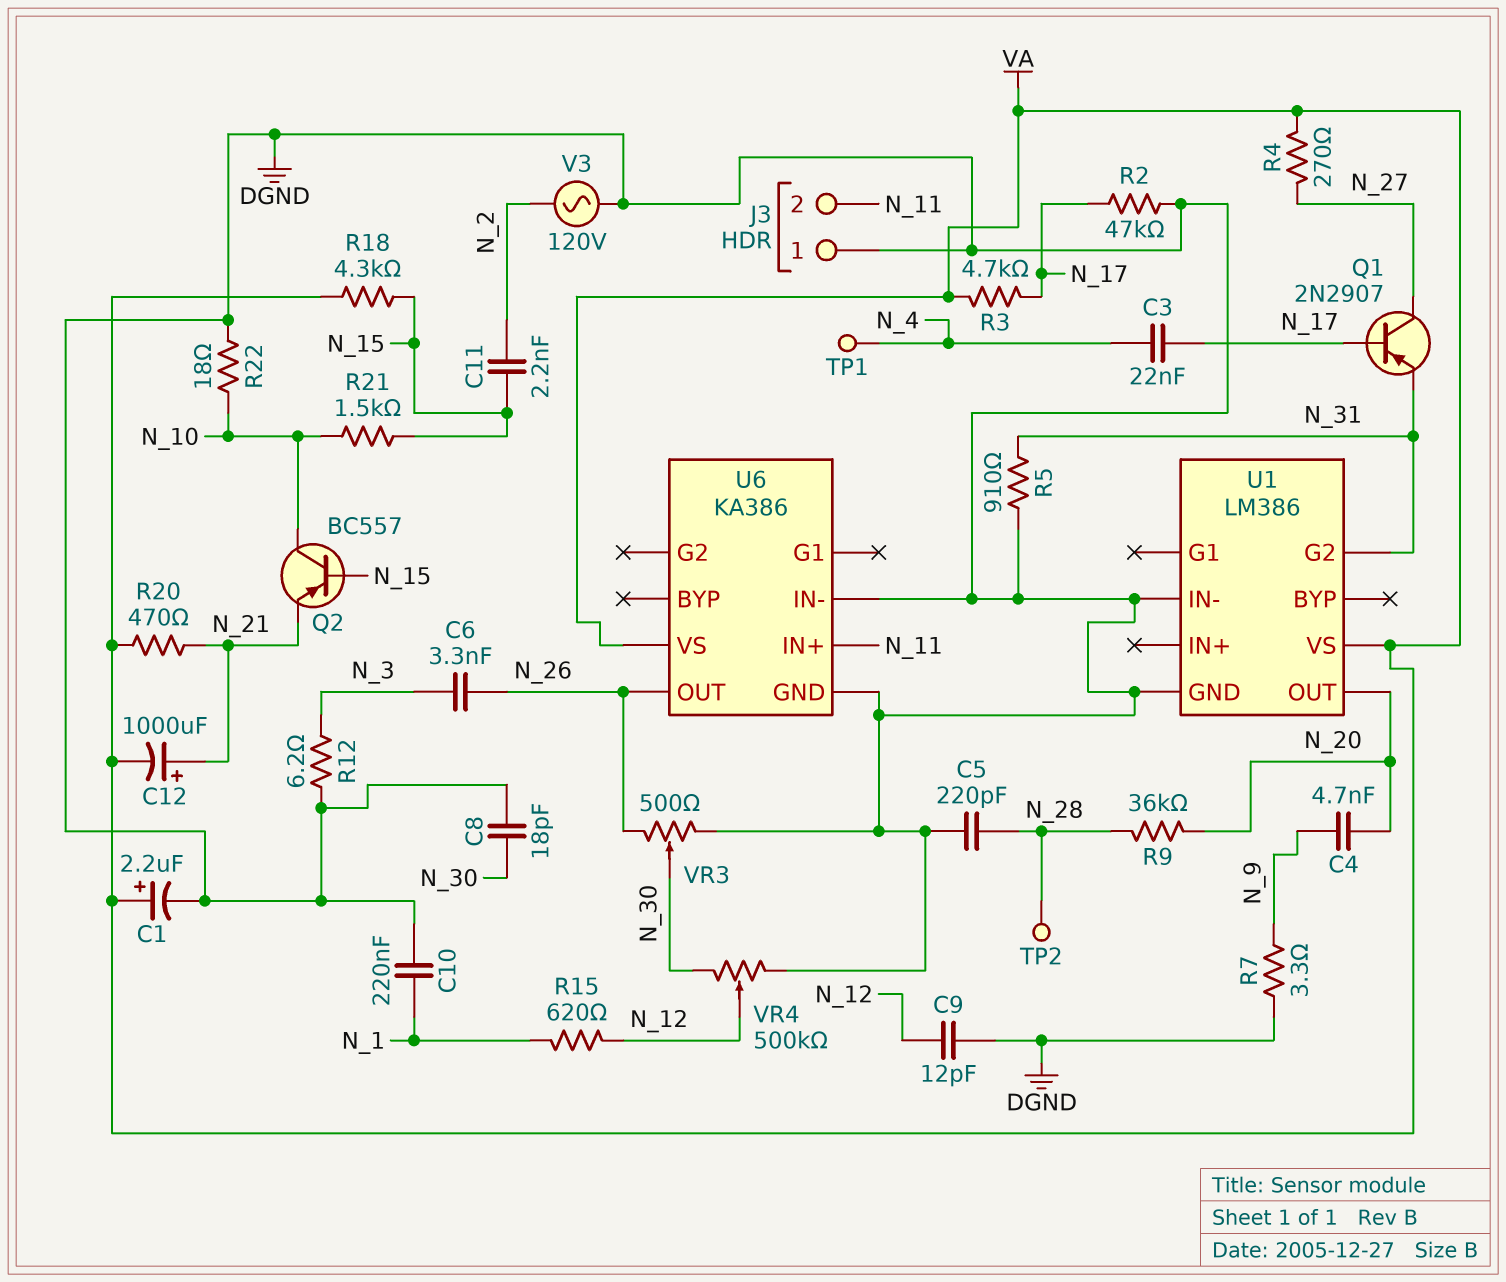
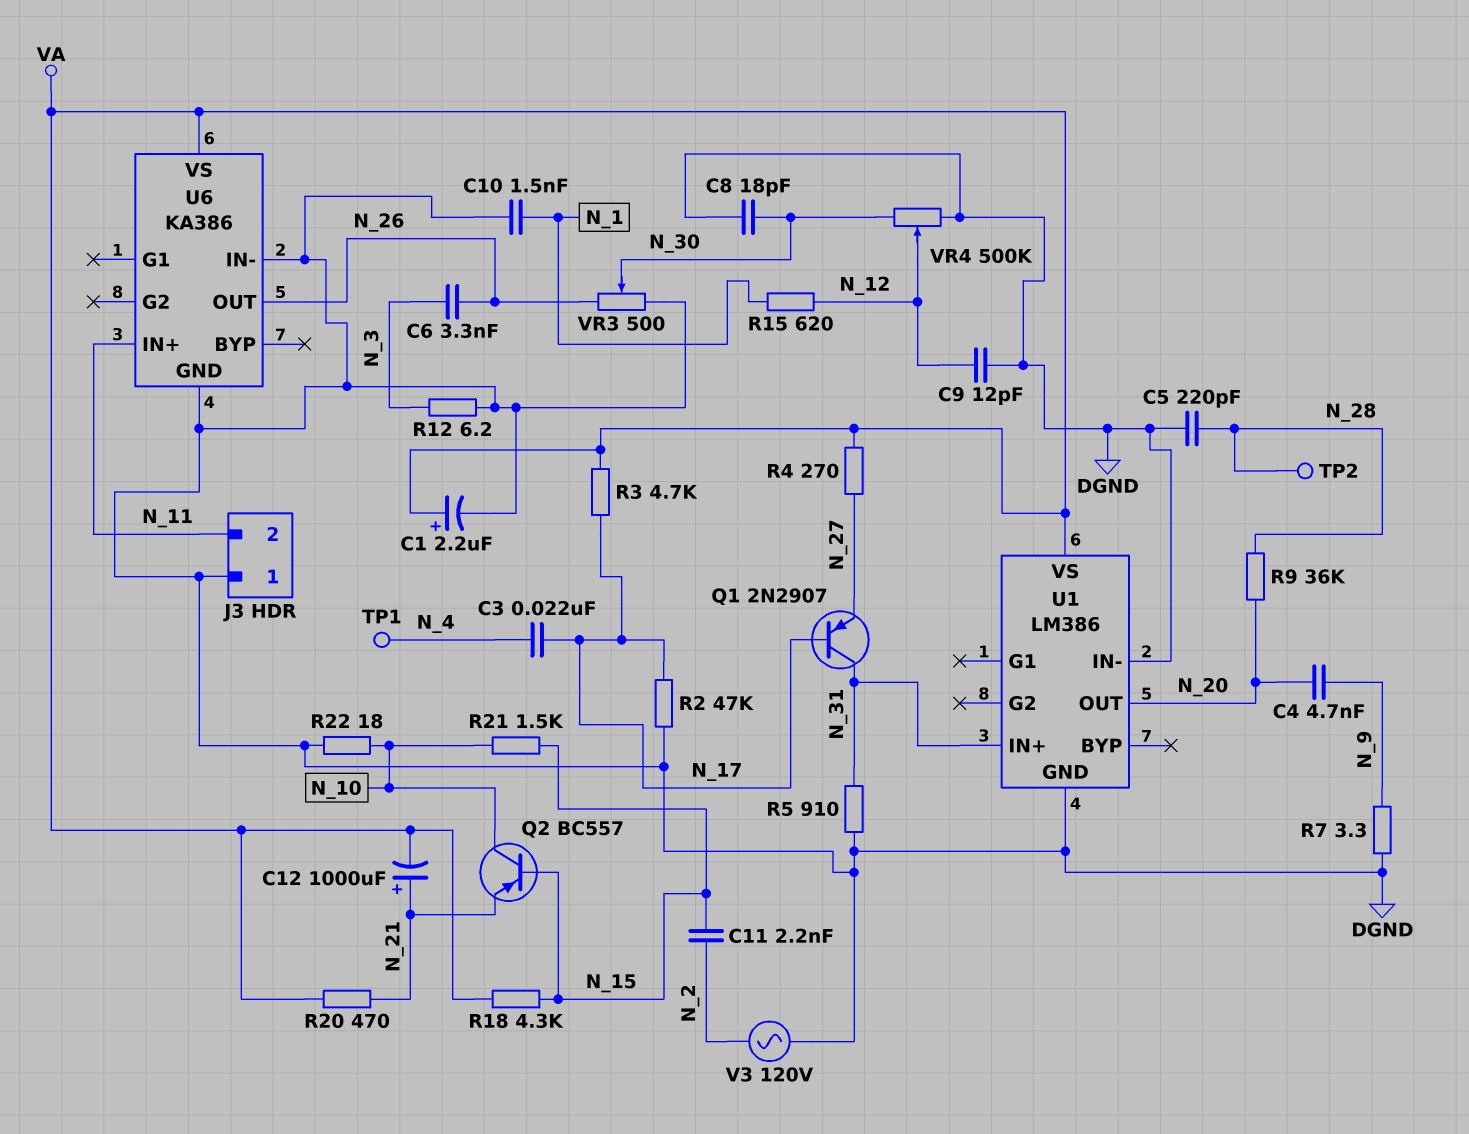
C10: 220nF (DGND, N_1) -> 1.5nF (DGND, N_1)
Q1: PNP 2N2907 (B N_17, C N_27, E N_31) -> PNP 2N2907 (B N_17, C N_31, E N_27)
U1 pin G2: N_31 -> none
U1 pin IN+: none -> N_31

